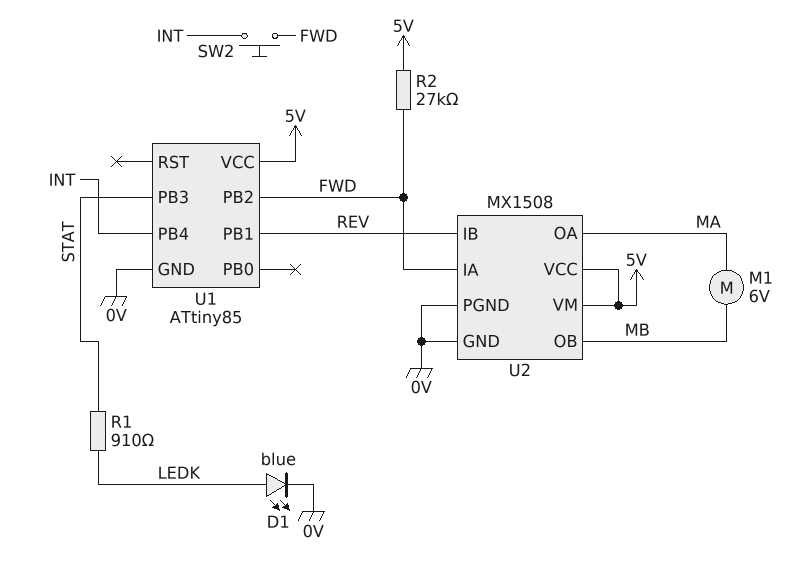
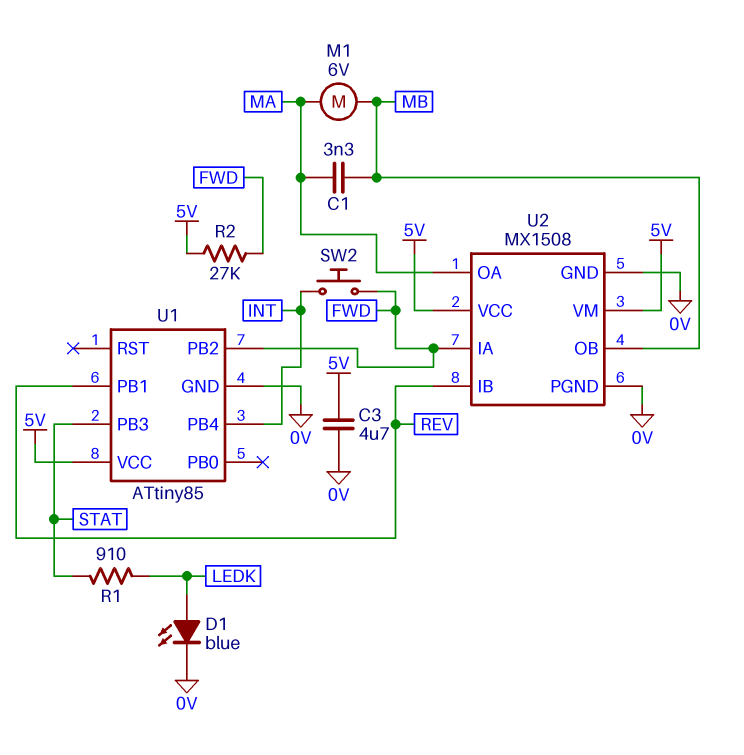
C1: none -> 3.3nF (MA, MB)
C3: none -> 4.7uF (0V, 5V)

